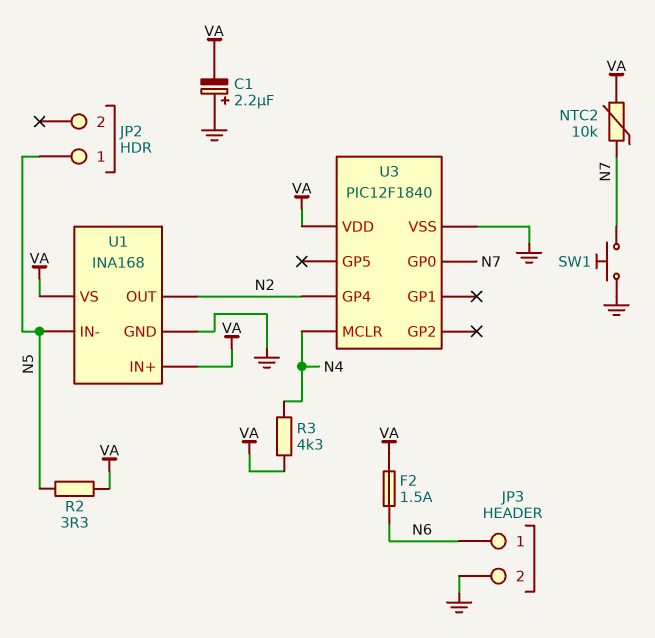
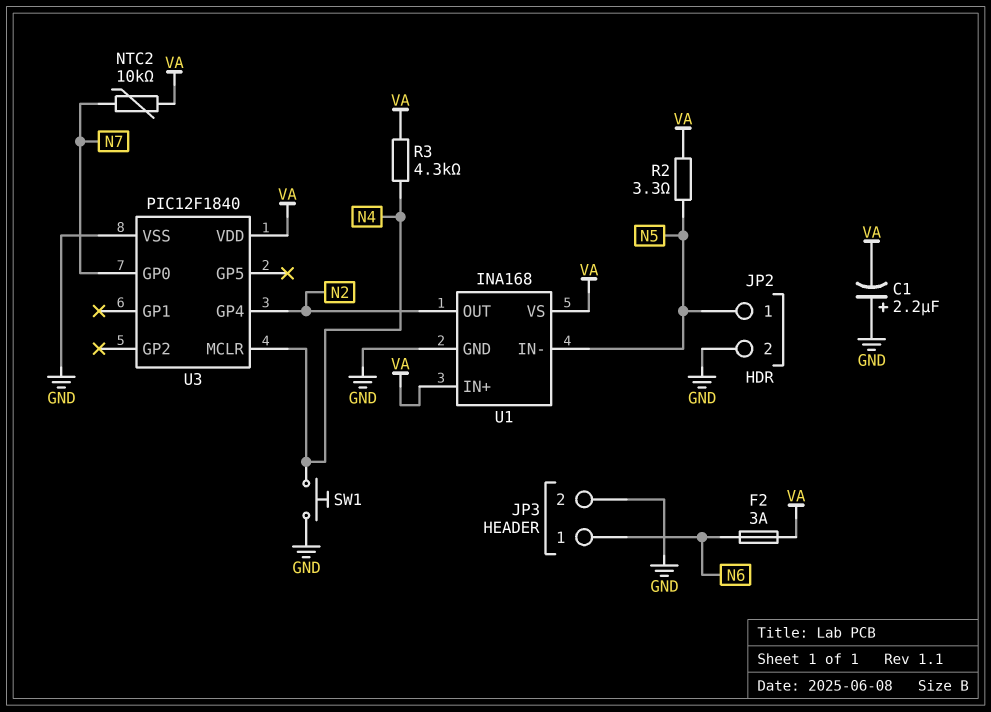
F2: 1.5A (N6, VA) -> 3A (N6, VA)
JP2 pin 2: none -> GND
SW1: button (GND, N7) -> button (GND, N4)

